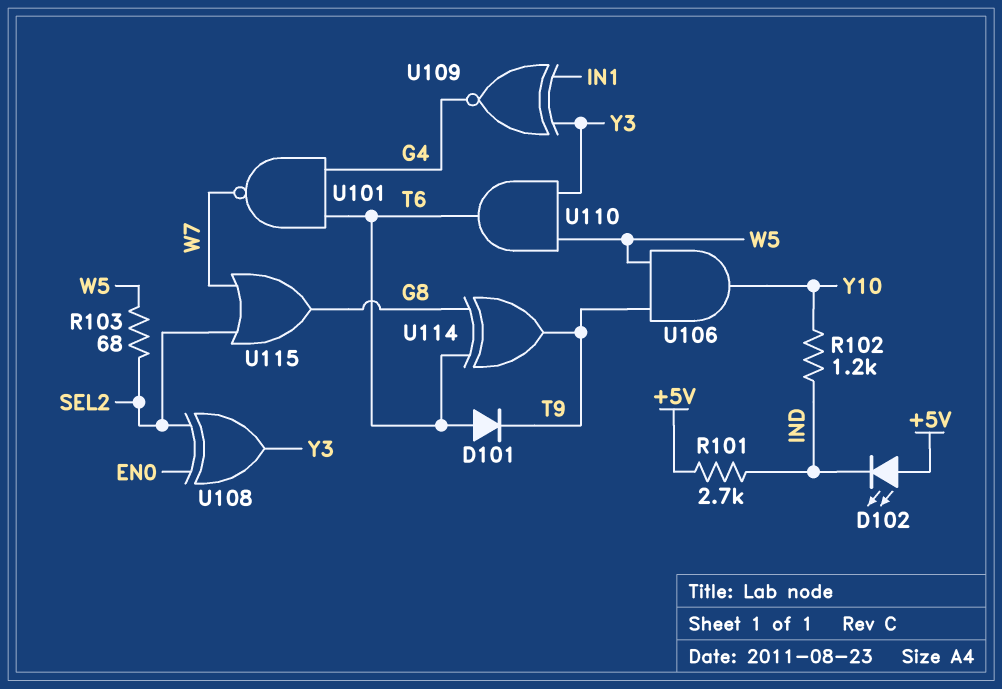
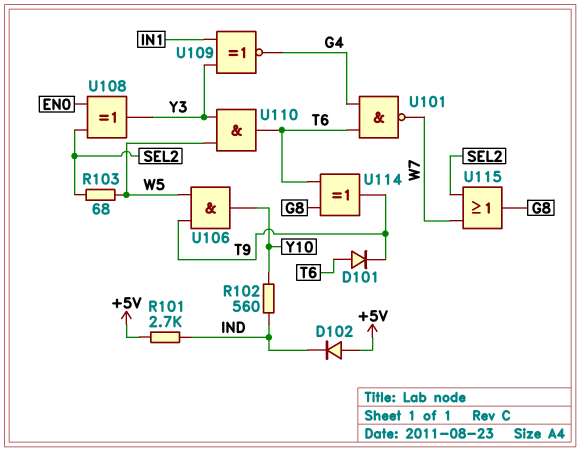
D102: LED (A +5V, K IND) -> diode (A +5V, K IND)
R102: 1.2k (IND, Y10) -> 560 (IND, Y10)

